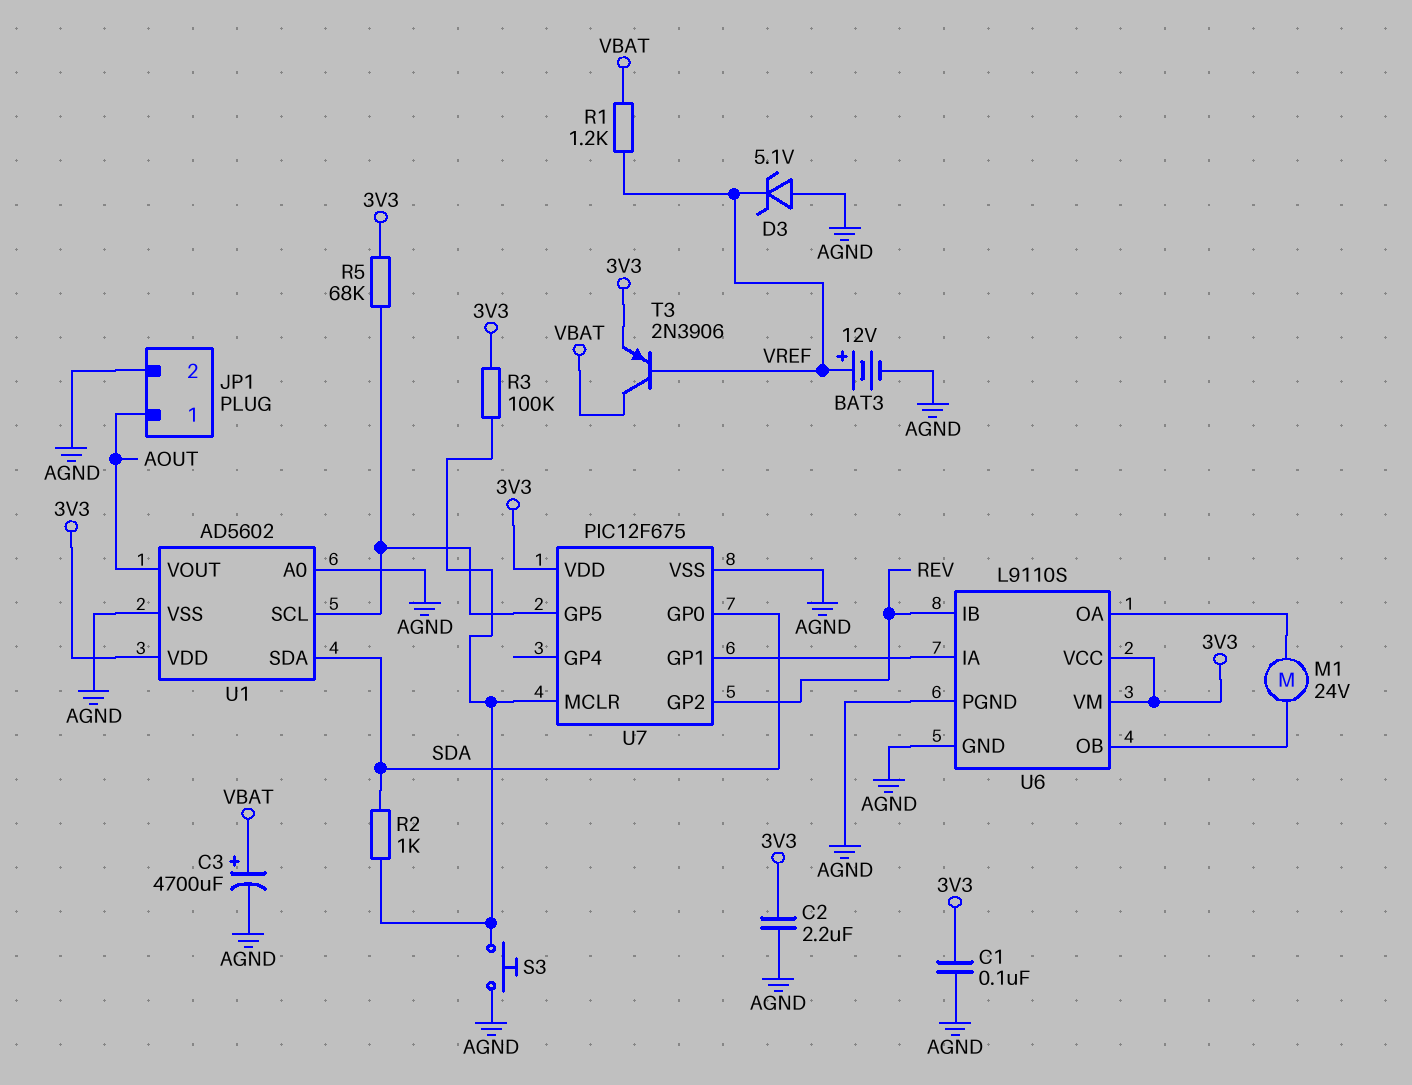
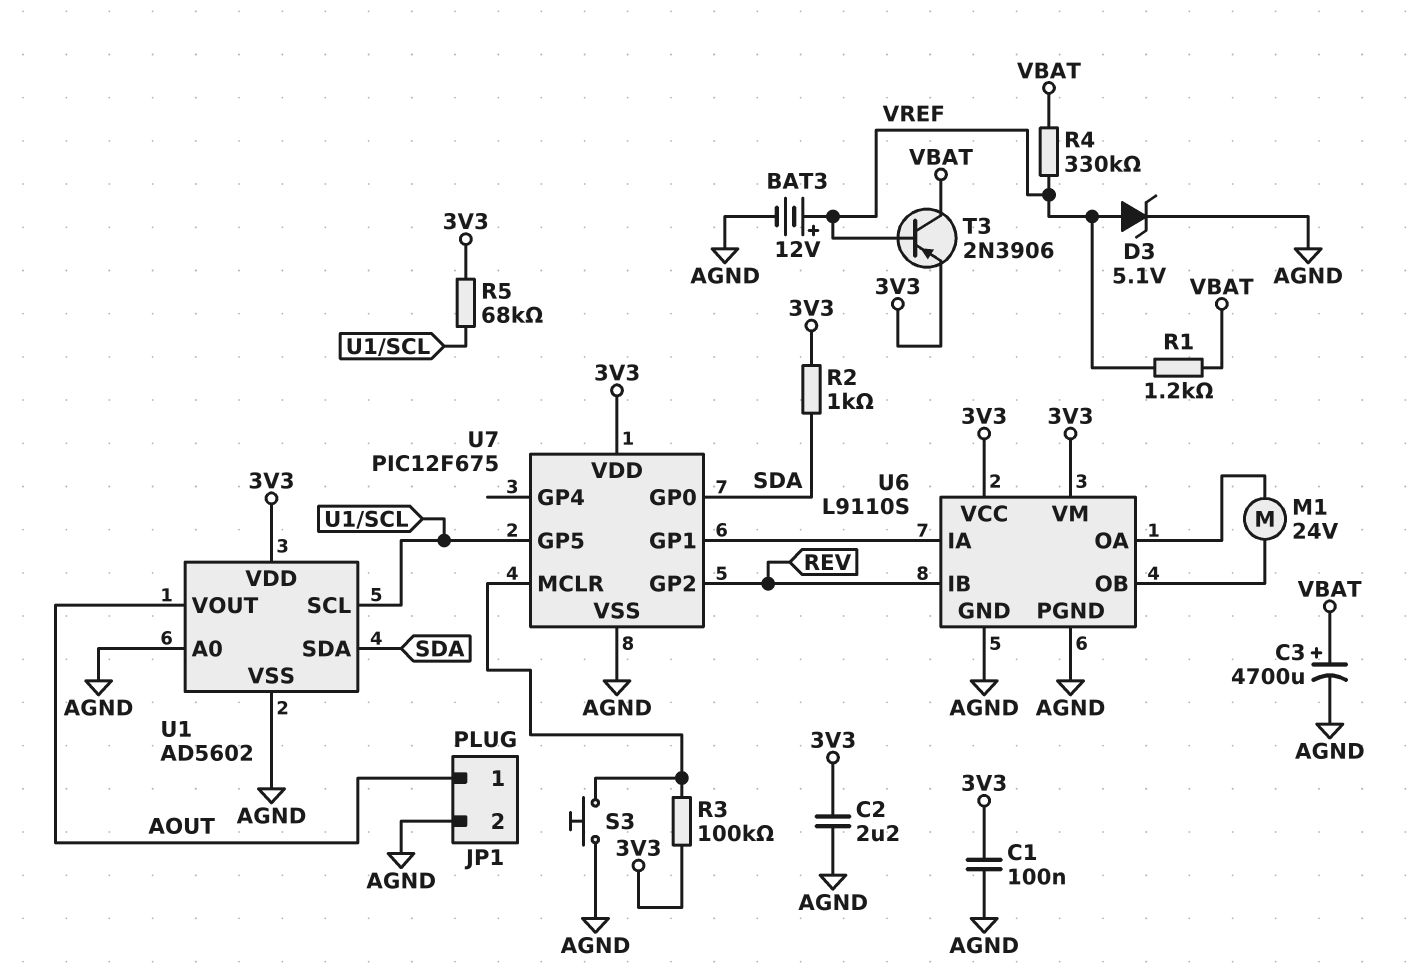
D3: zener 5.1V (A AGND, K VREF) -> zener 5.1V (A VREF, K AGND)
R2: 1k (SDA, U7/MCLR) -> 1k (3V3, SDA)
R4: none -> 330k (VBAT, VREF)

